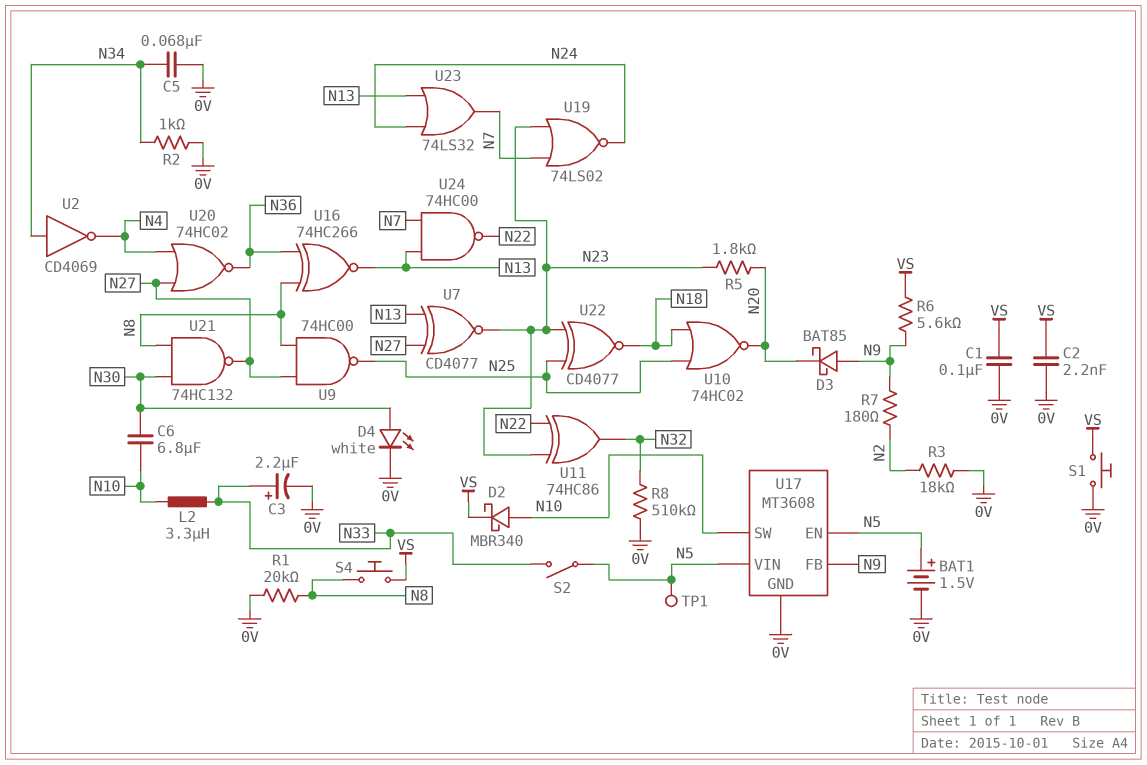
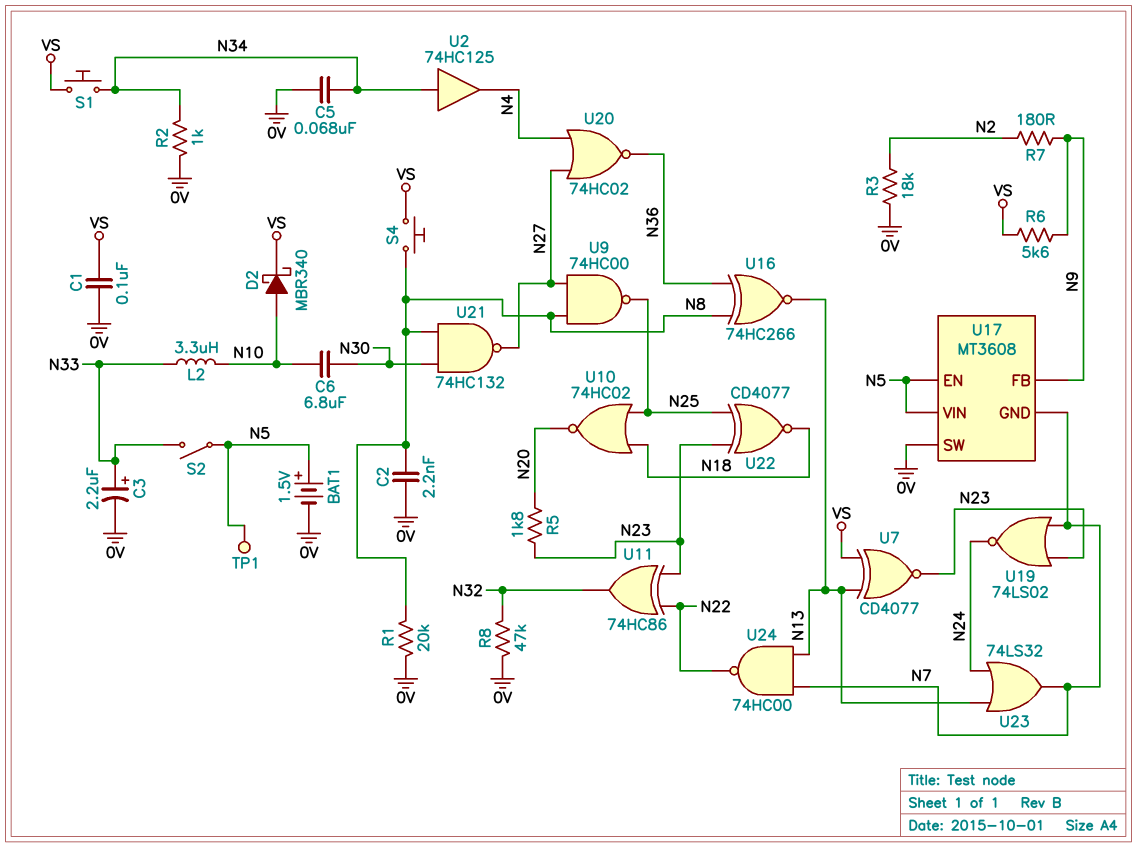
C2: 2.2nF (0V, VS) -> 2.2nF (0V, N8)
D3: schottky BAT85 (A N9, K N20) -> none
D4: LED white (A N30, K 0V) -> none
R8: 510k (0V, N32) -> 47k (0V, N32)
S1: button (0V, VS) -> button (N34, VS)
U2: NOT CD4069 (in N34, out N4) -> buffer 74HC125 (in N34, out N4)
U7: XNOR CD4077 (in N13, in N27, out N23) -> XNOR CD4077 (in N13, in VS, out N23)
U17 pin GND: 0V -> N7
U17 pin SW: N10 -> 0V

